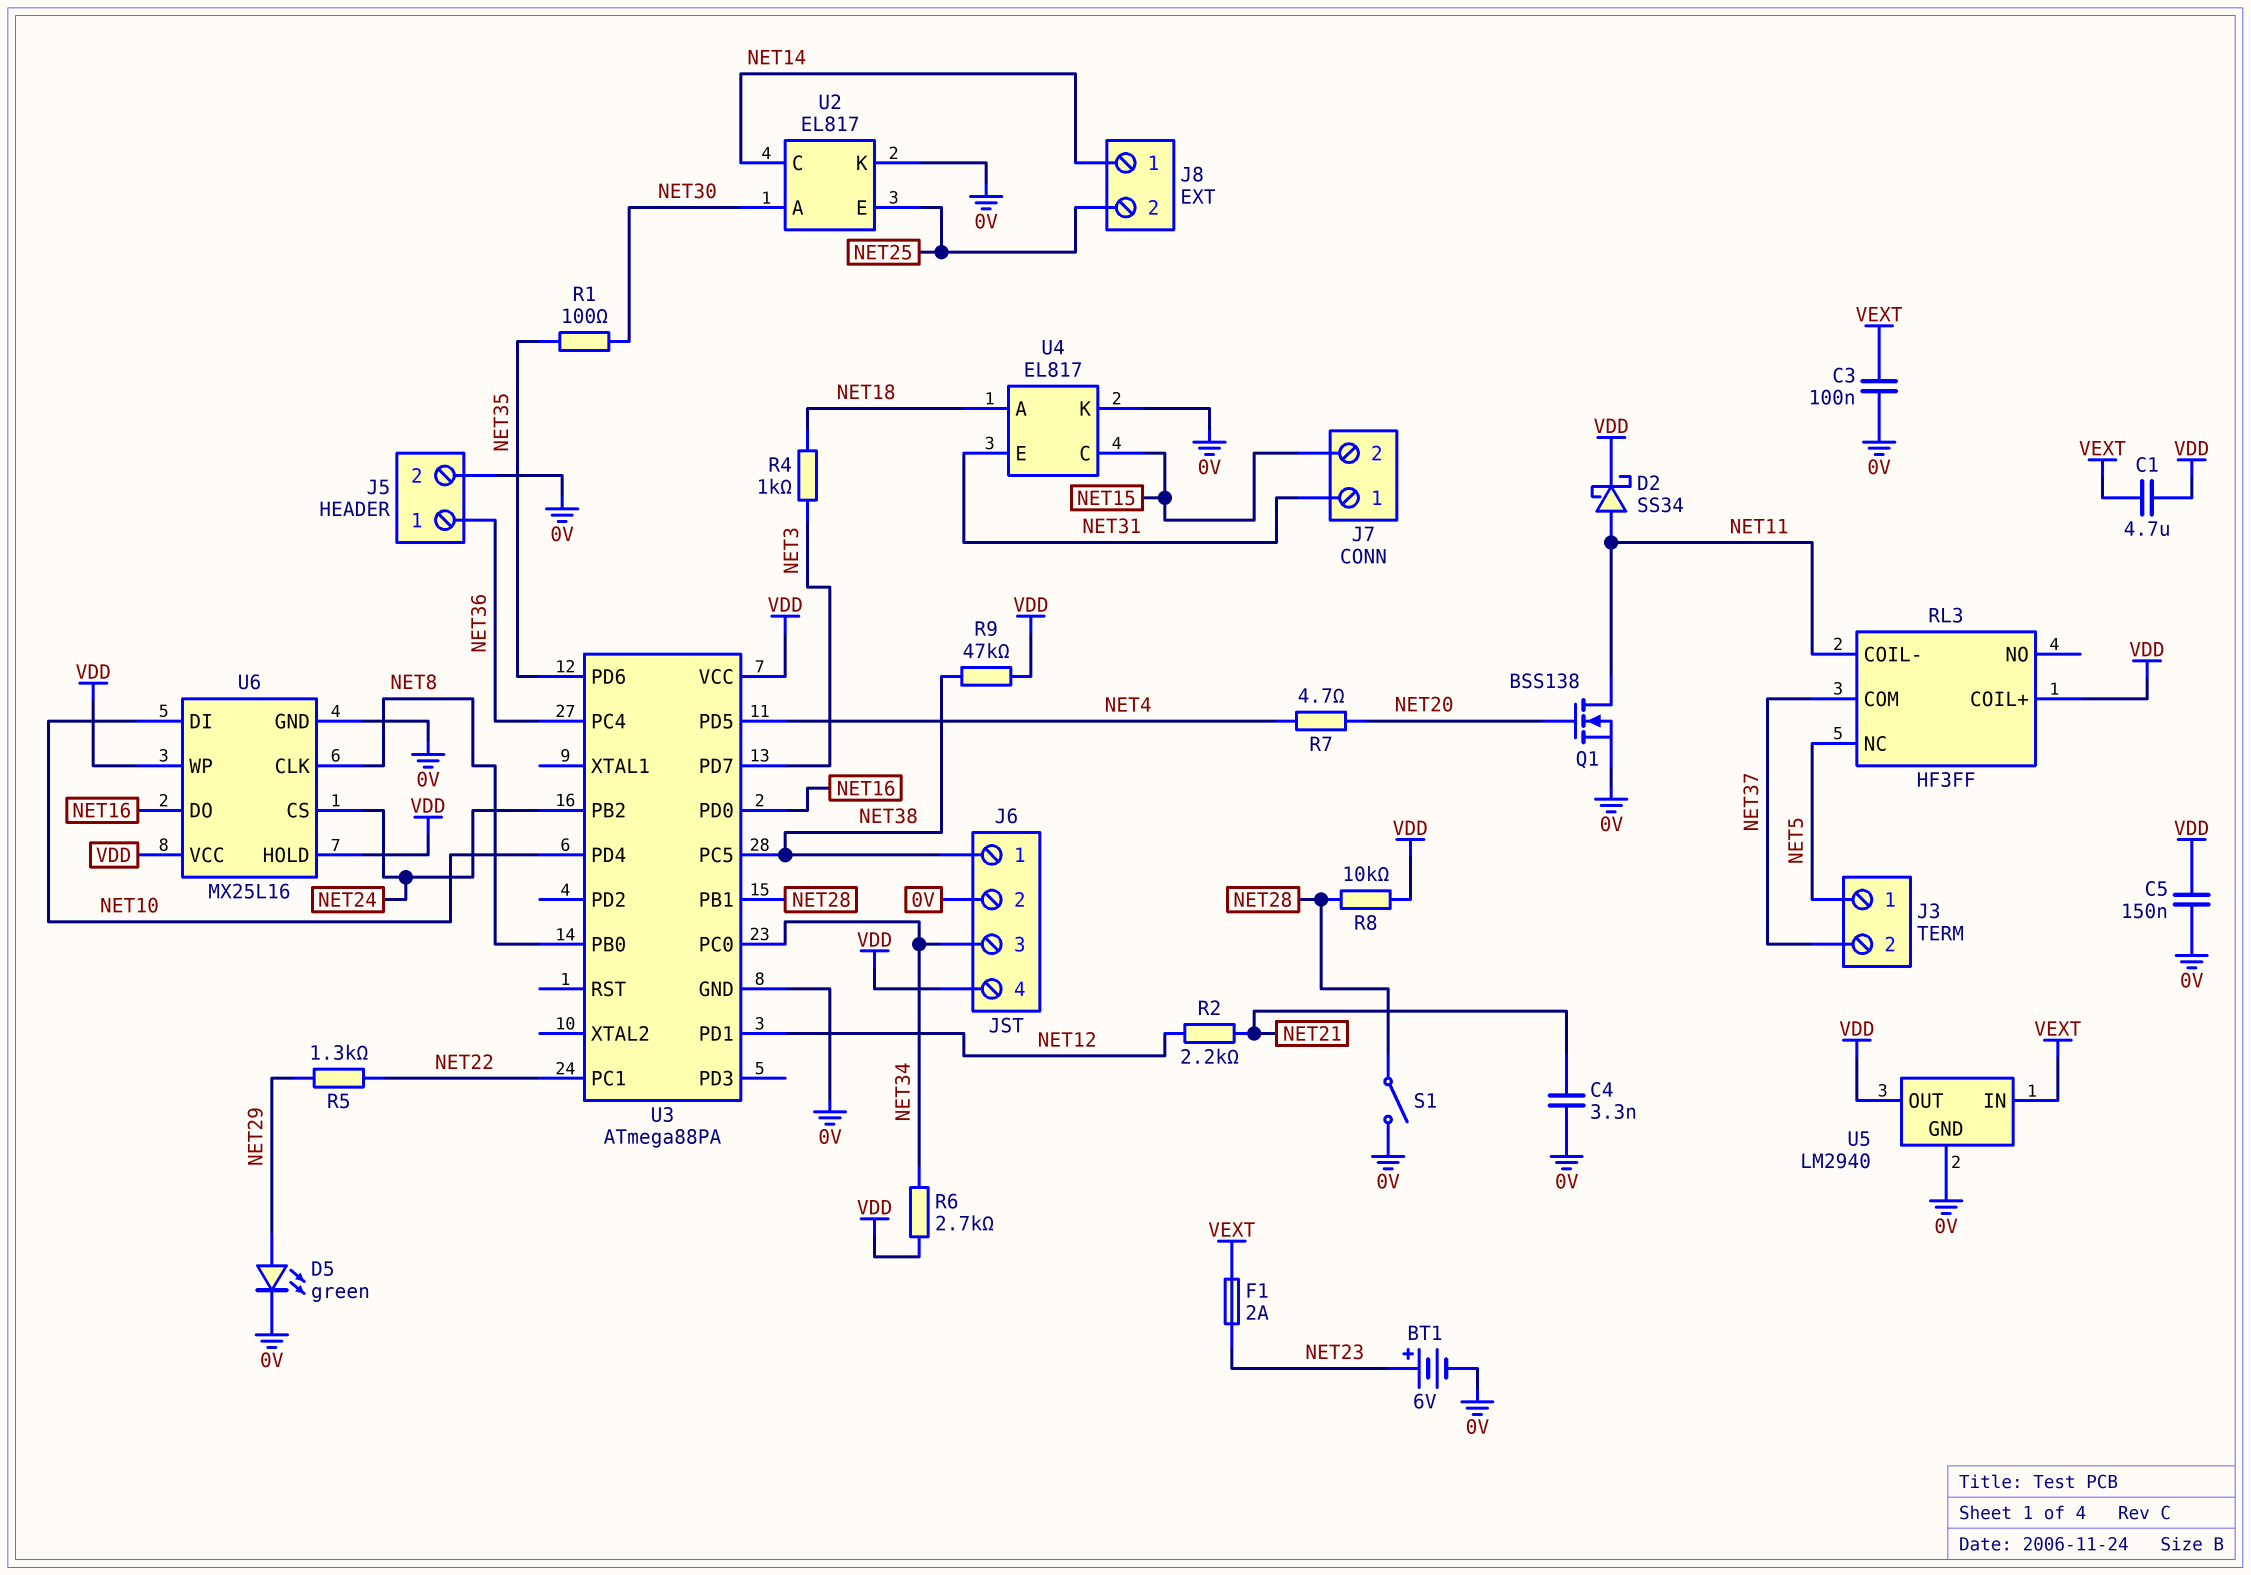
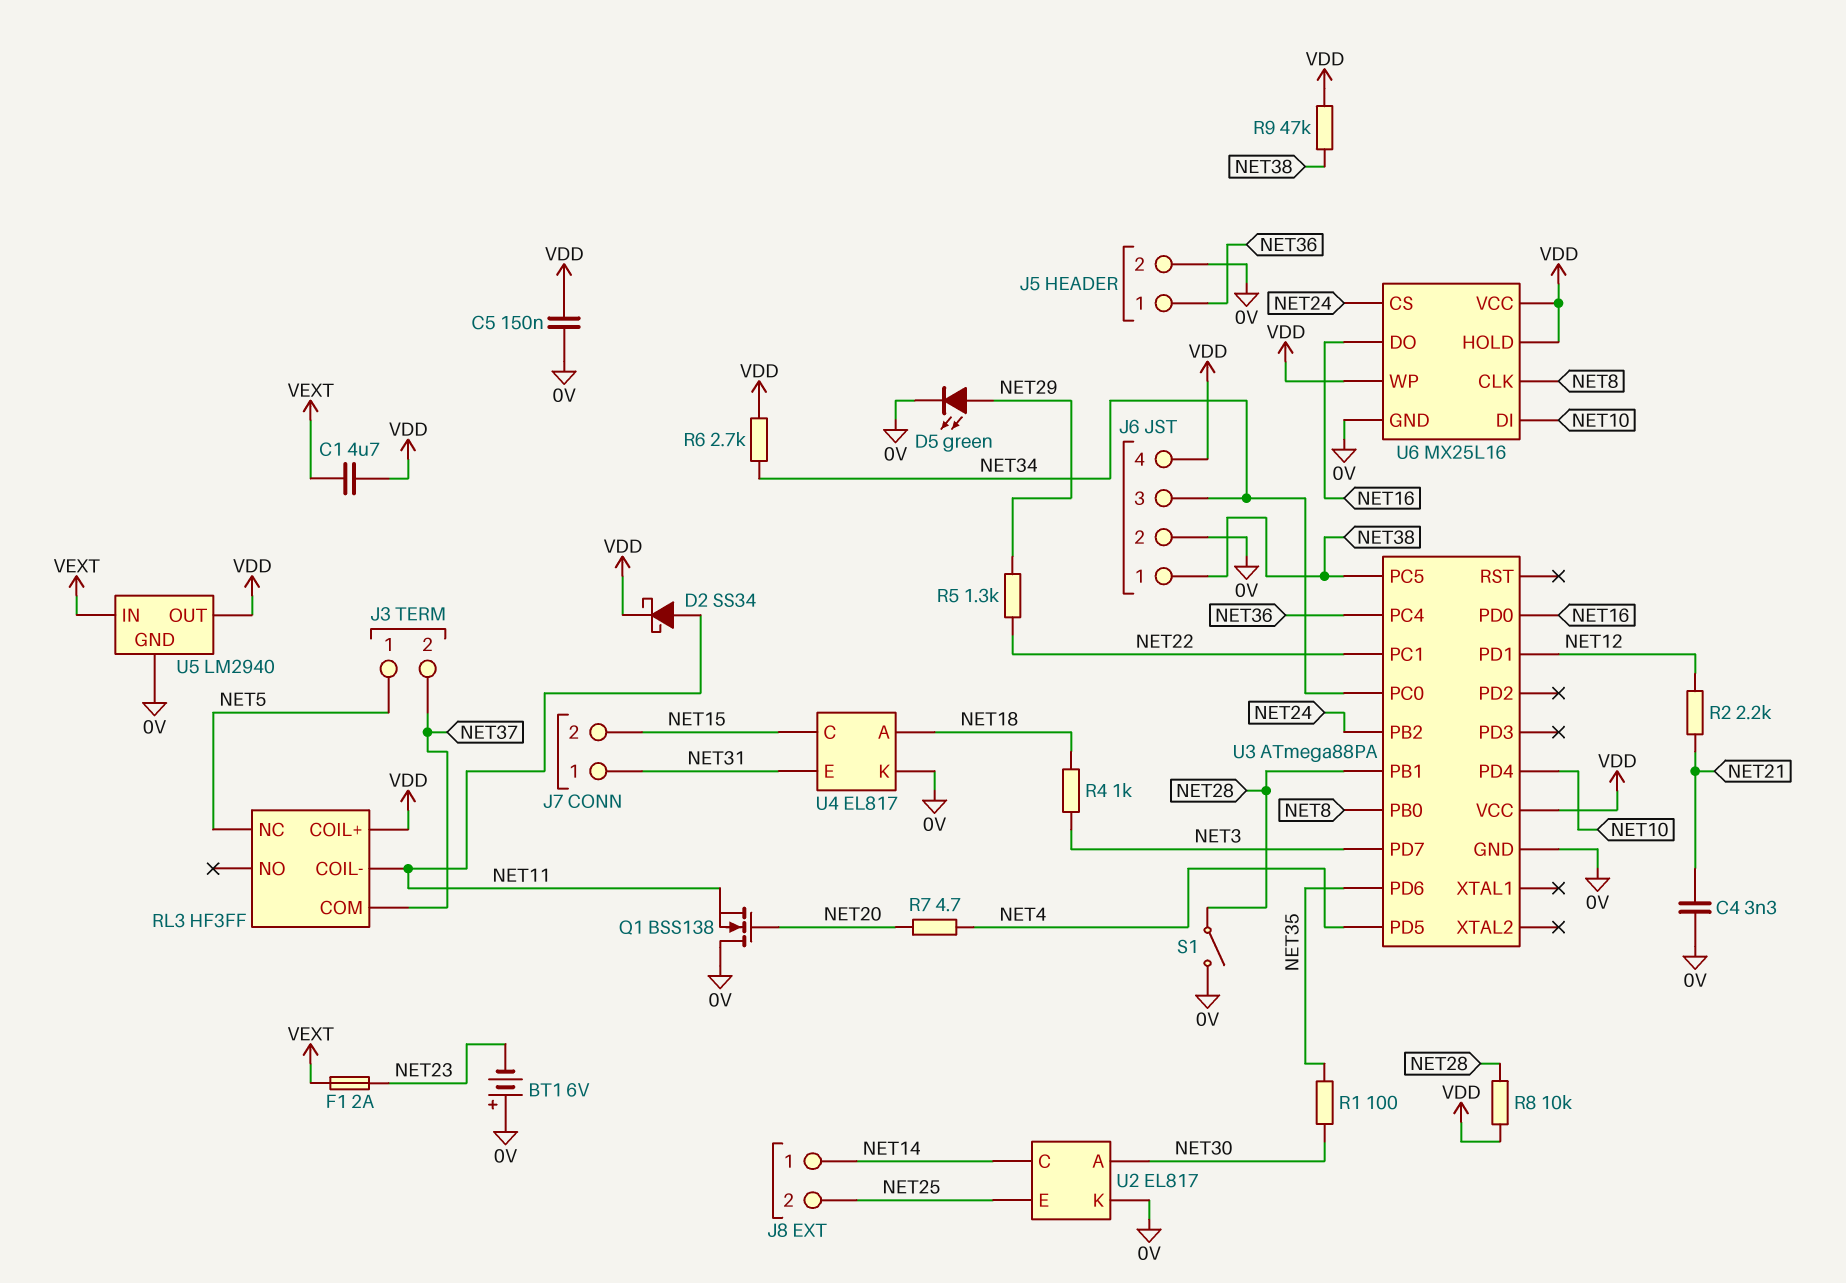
BT1: 6V (plus NET23, minus 0V) -> 6V (plus 0V, minus NET23)
C3: 100nF (0V, VEXT) -> none
Q1: NMOS BSS138 (G NET20, D NET11, S 0V) -> NMOS BSS138 (G NET20, D 0V, S NET11)

